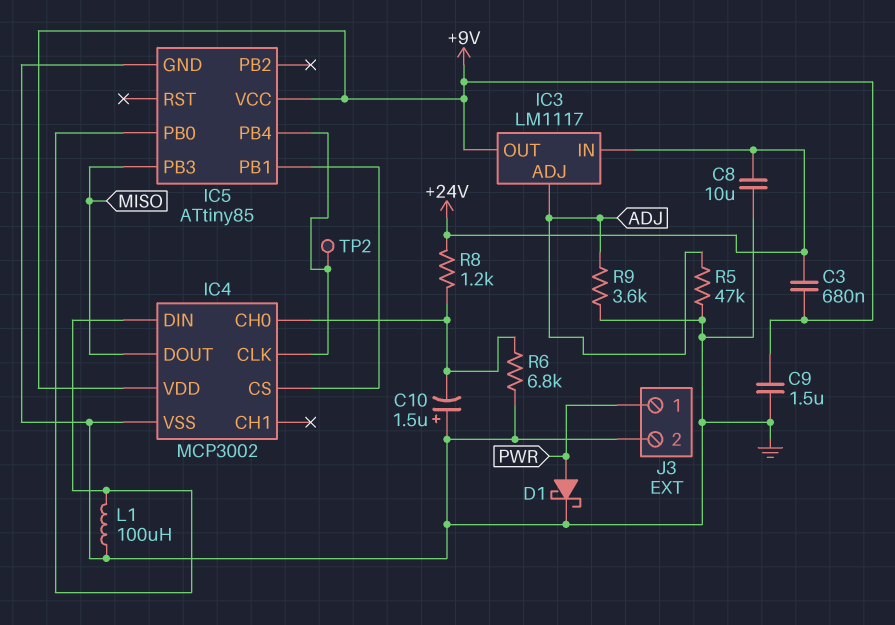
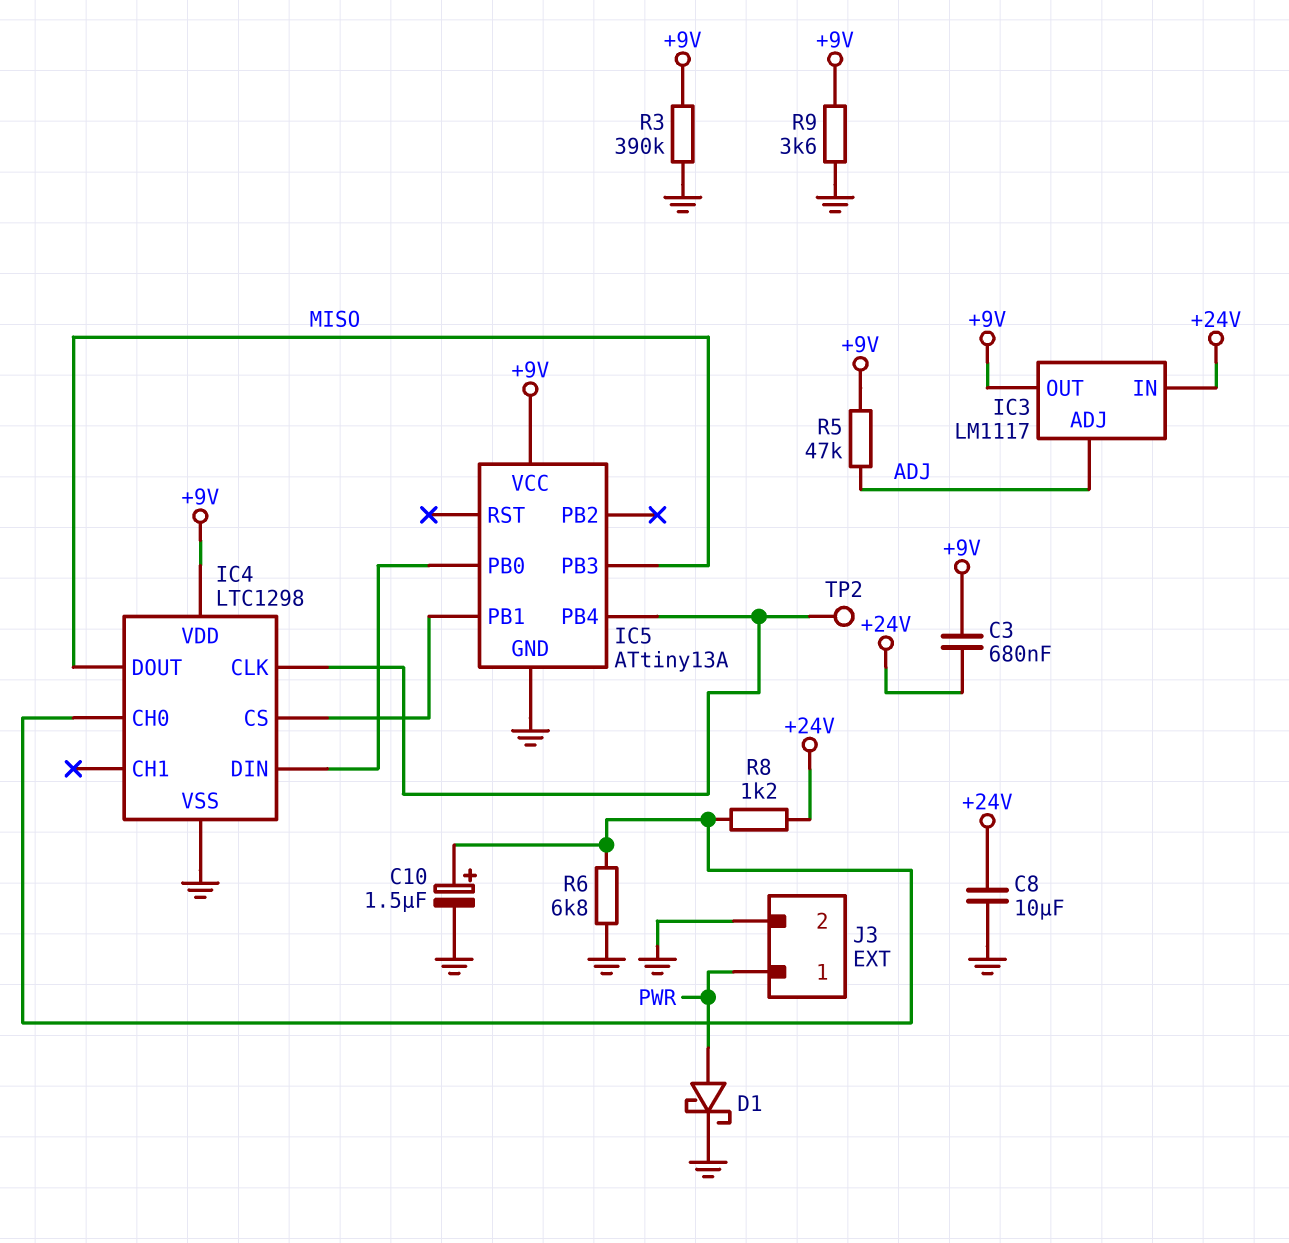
C9: 1.5uF (+9V, GND) -> none
C10: 1.5uF (plus GND, minus IC4/CH0) -> 1.5uF (plus IC4/CH0, minus GND)
IC4: MCP3002 -> LTC1298
IC5: ATtiny85 -> ATtiny13A
L1: 100uH (GND, IC4/DIN) -> none
R3: none -> 390k (+9V, GND)
R5: 47k (ADJ, GND) -> 47k (+9V, ADJ)
R9: 3.6k (ADJ, GND) -> 3.6k (+9V, GND)

